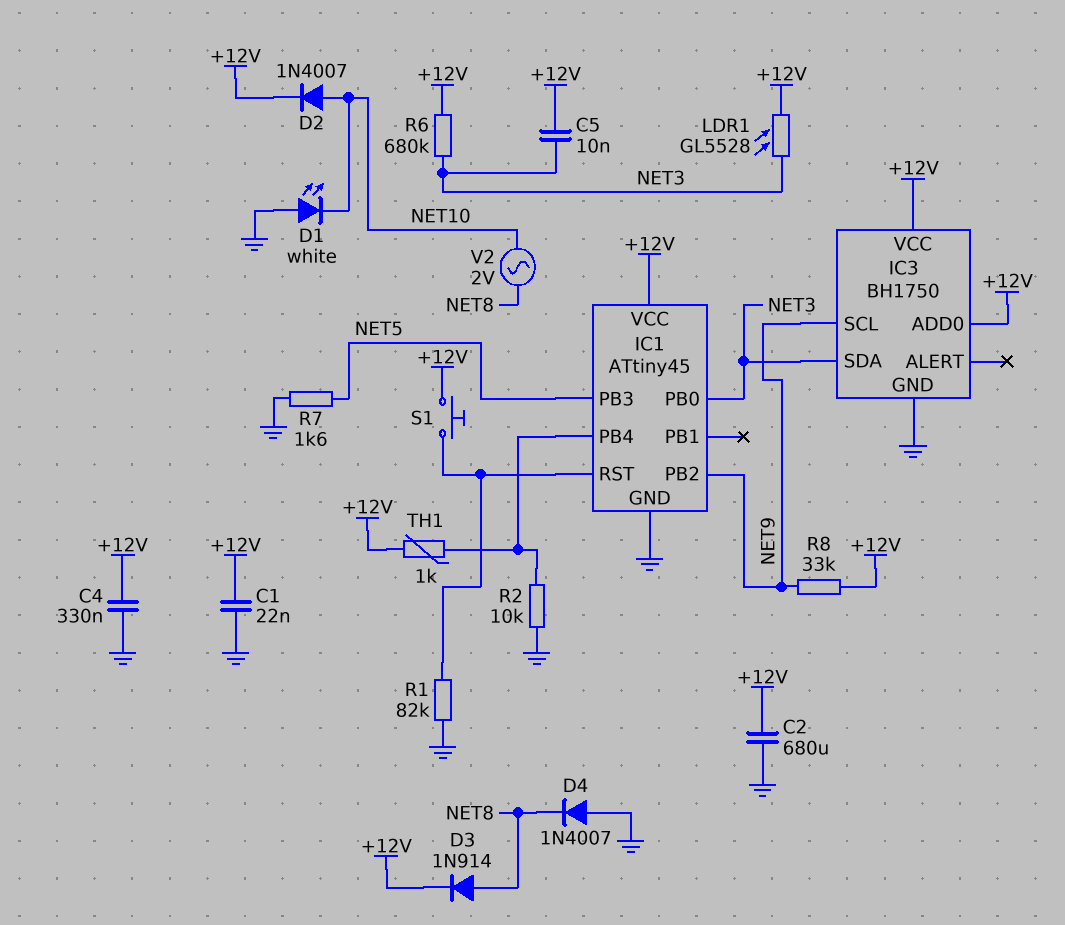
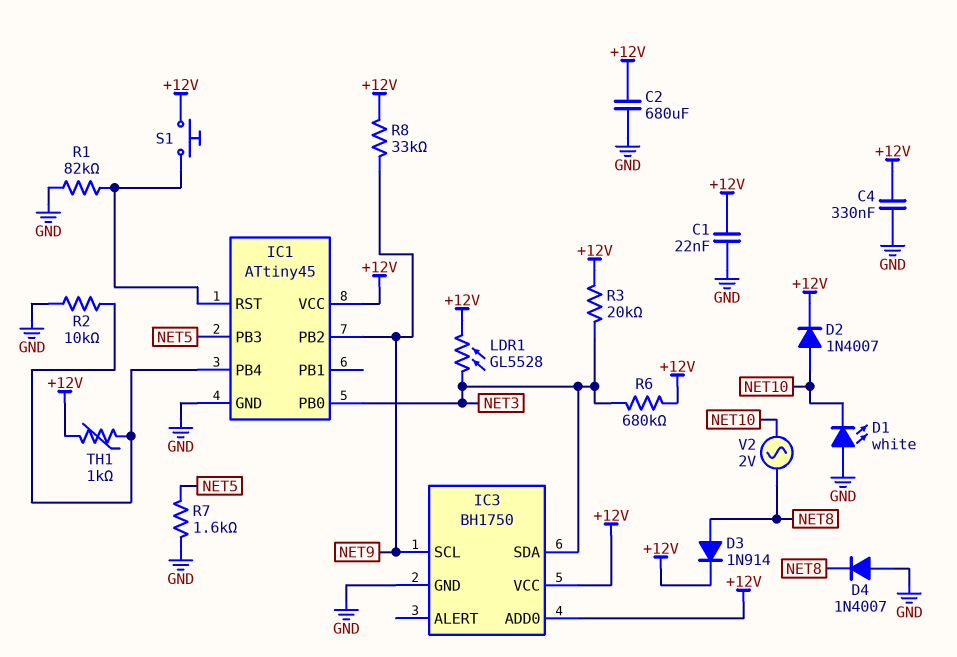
C5: 10nF (+12V, NET3) -> none
R3: none -> 20k (+12V, NET3)

